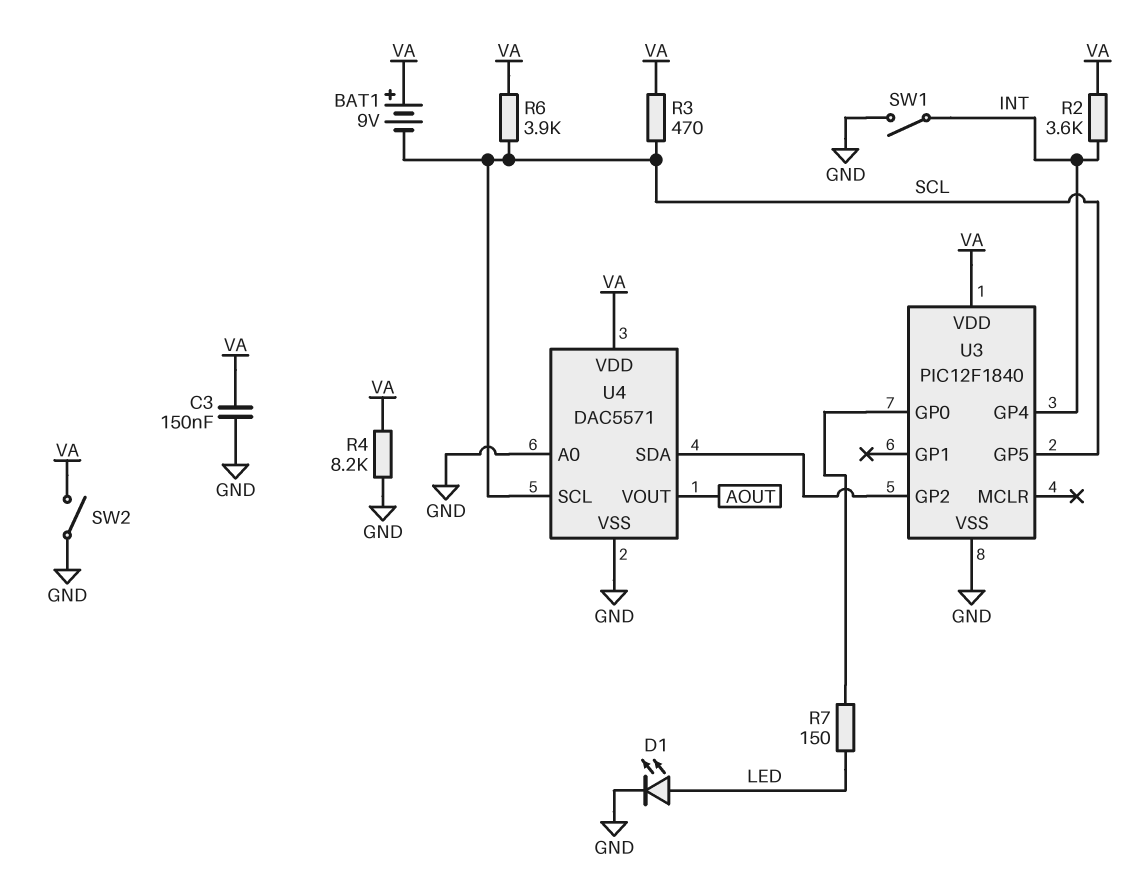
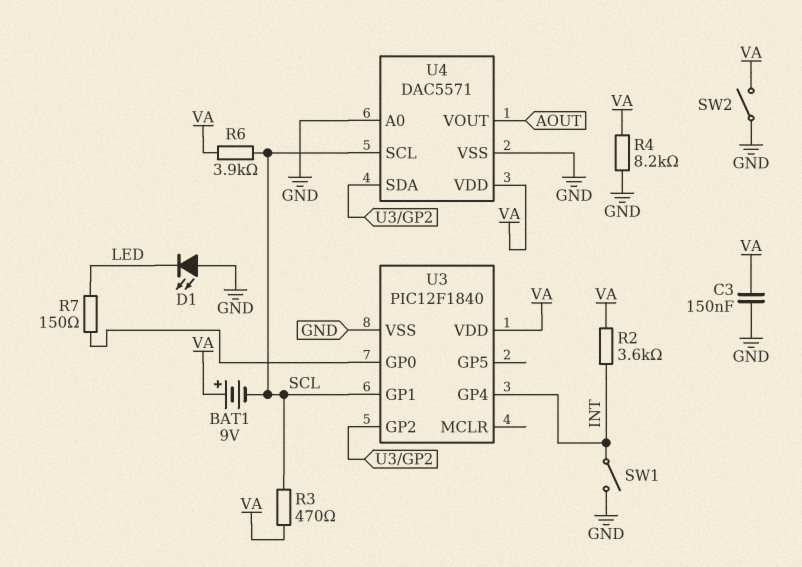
D1: LED (A LED, K GND) -> LED (A GND, K LED)
U3 pin GP1: none -> SCL
U3 pin GP5: SCL -> none

